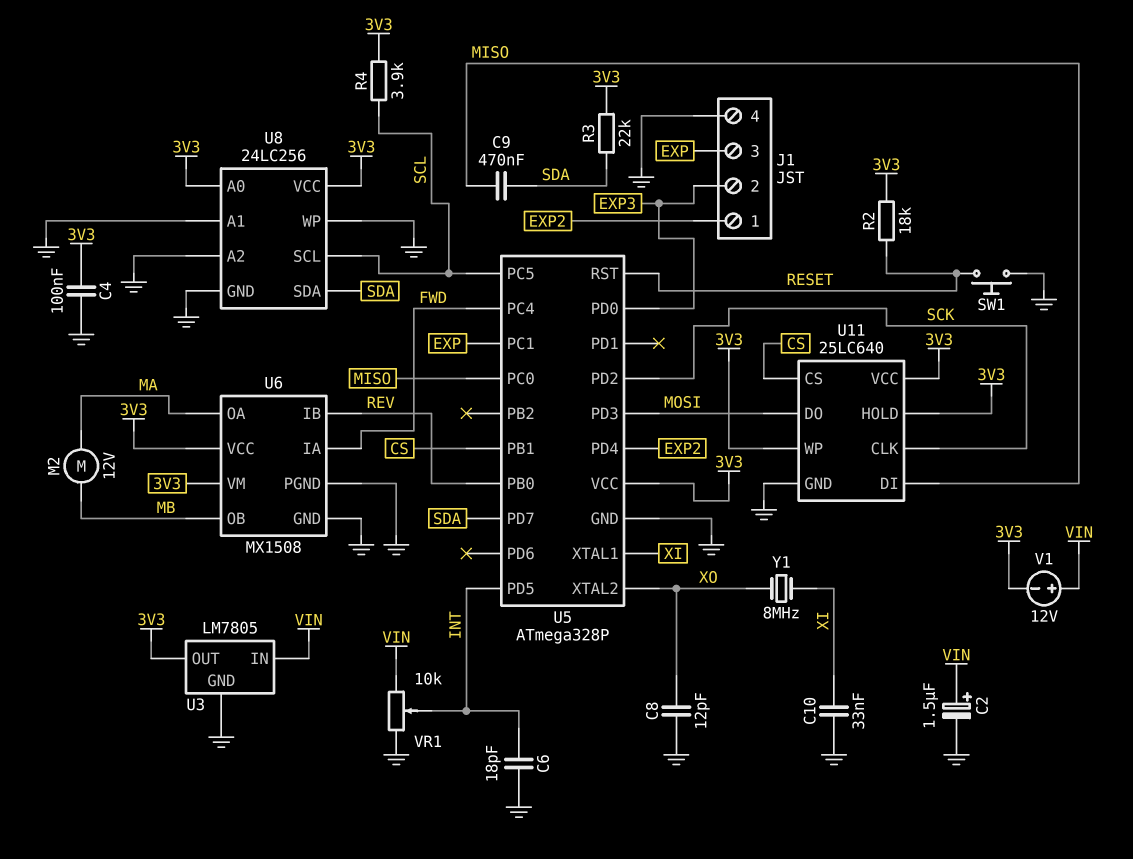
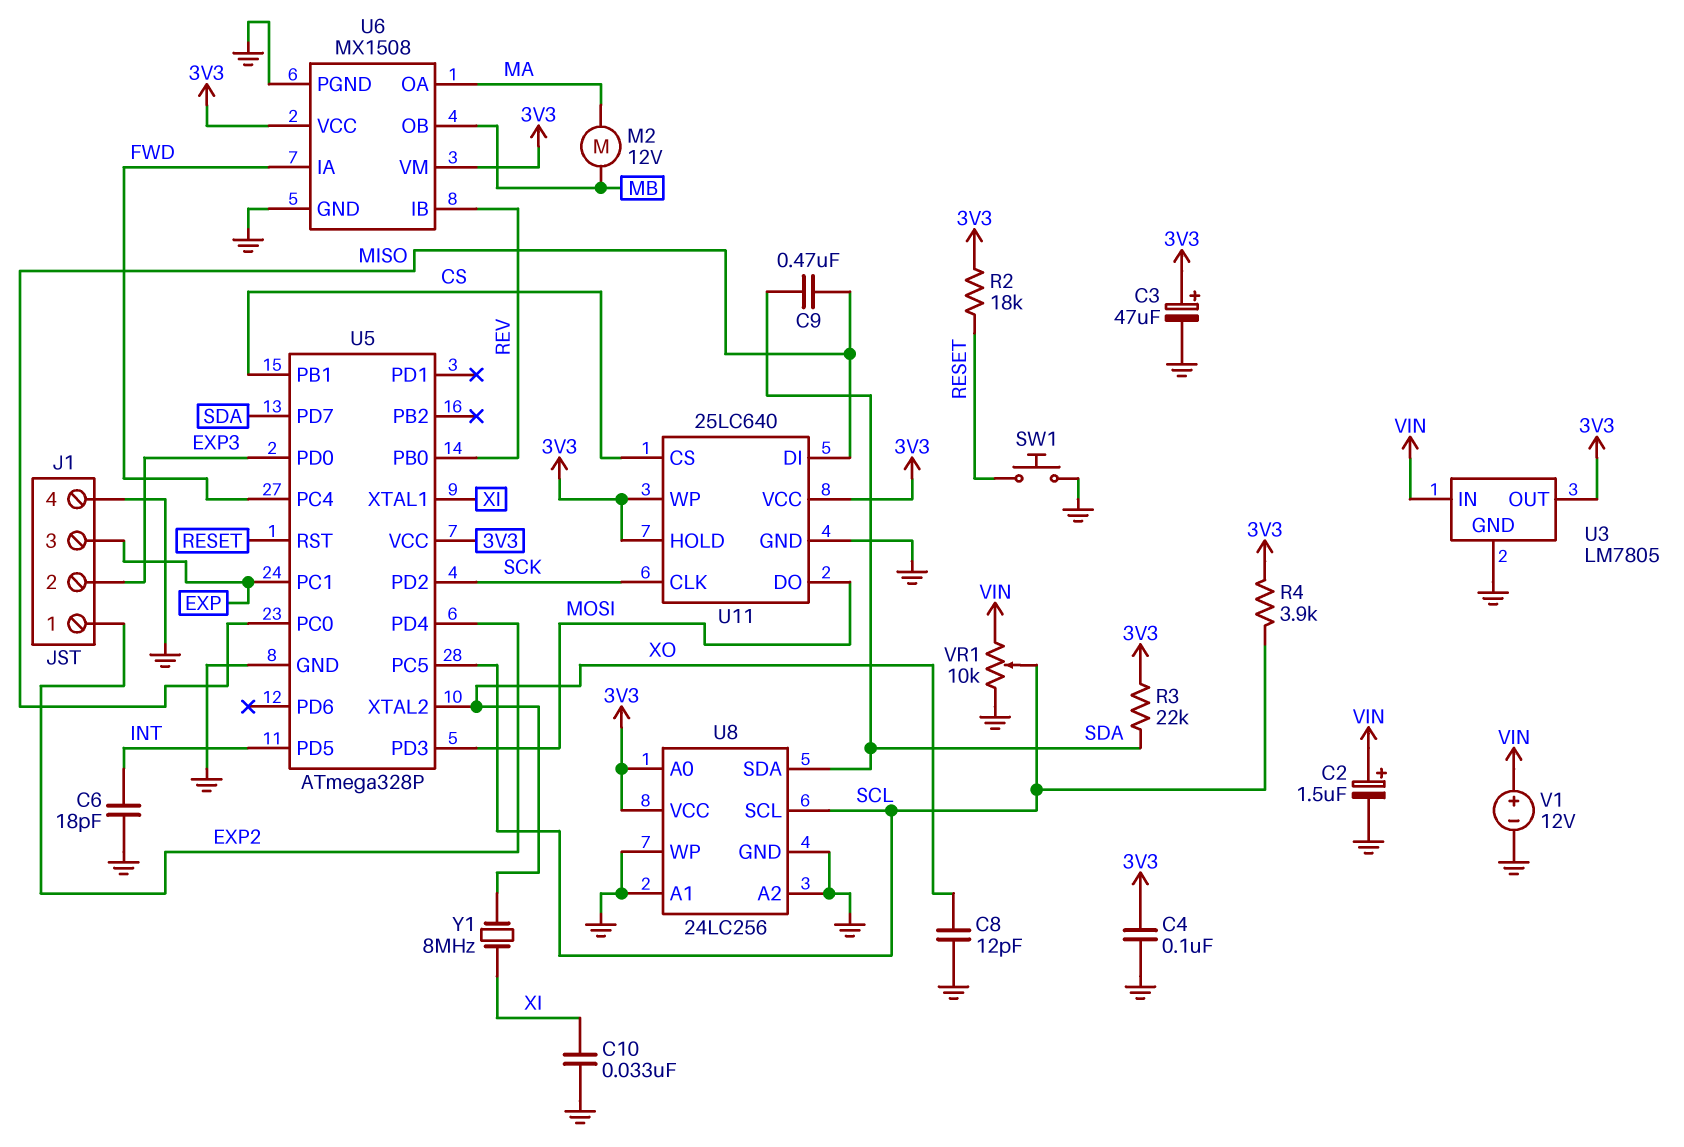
C3: none -> 47uF (plus 3V3, minus GND)
V1: 12V (plus VIN, minus 3V3) -> 12V (plus VIN, minus GND)
VR1: 10k (GND, VIN, wiper INT) -> 10k (GND, VIN, wiper SCL)

